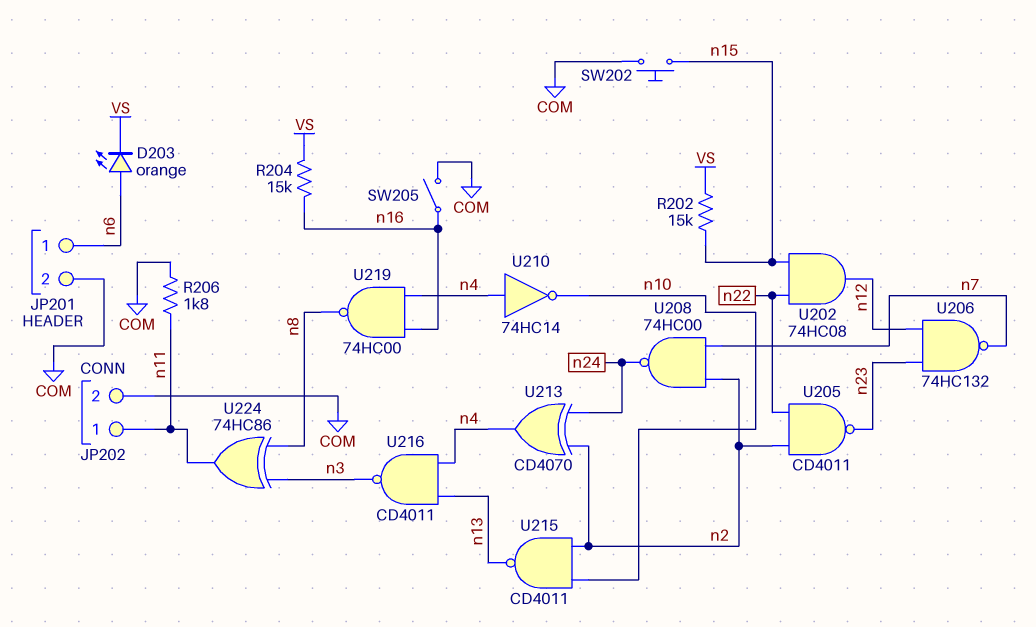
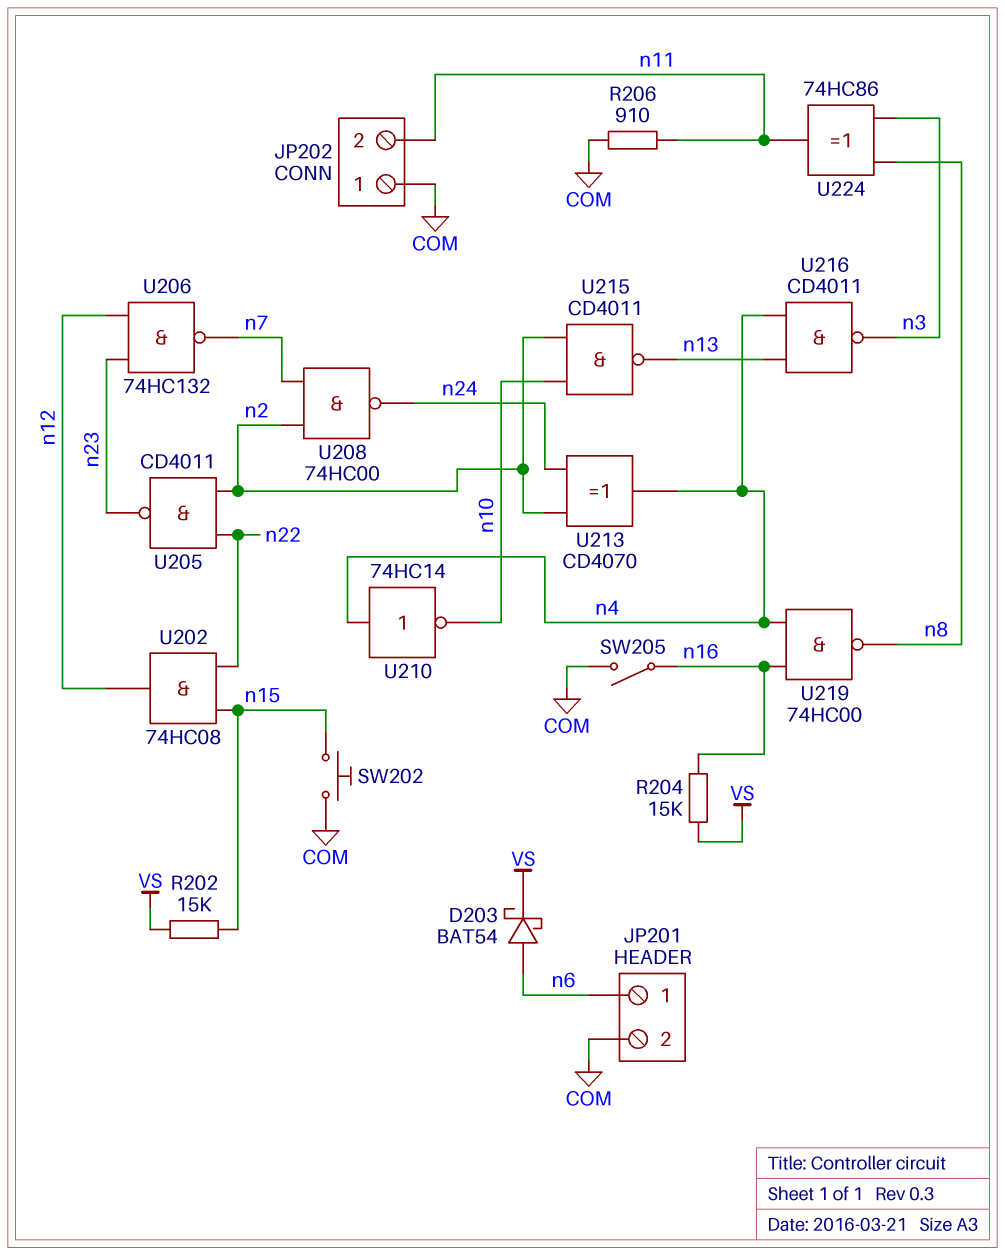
D203: LED orange (A n6, K VS) -> schottky BAT54 (A n6, K VS)
JP202 pin 1: n11 -> COM
JP202 pin 2: COM -> n11
R206: 1.8k (COM, n11) -> 910 (COM, n11)

